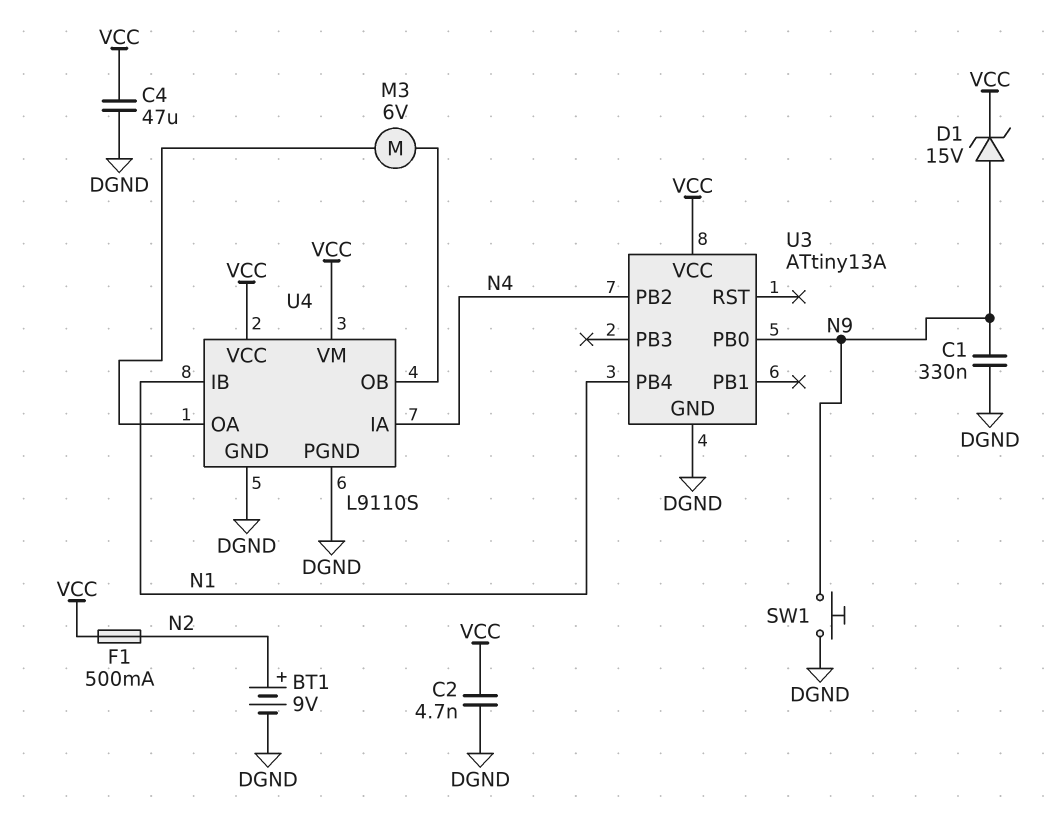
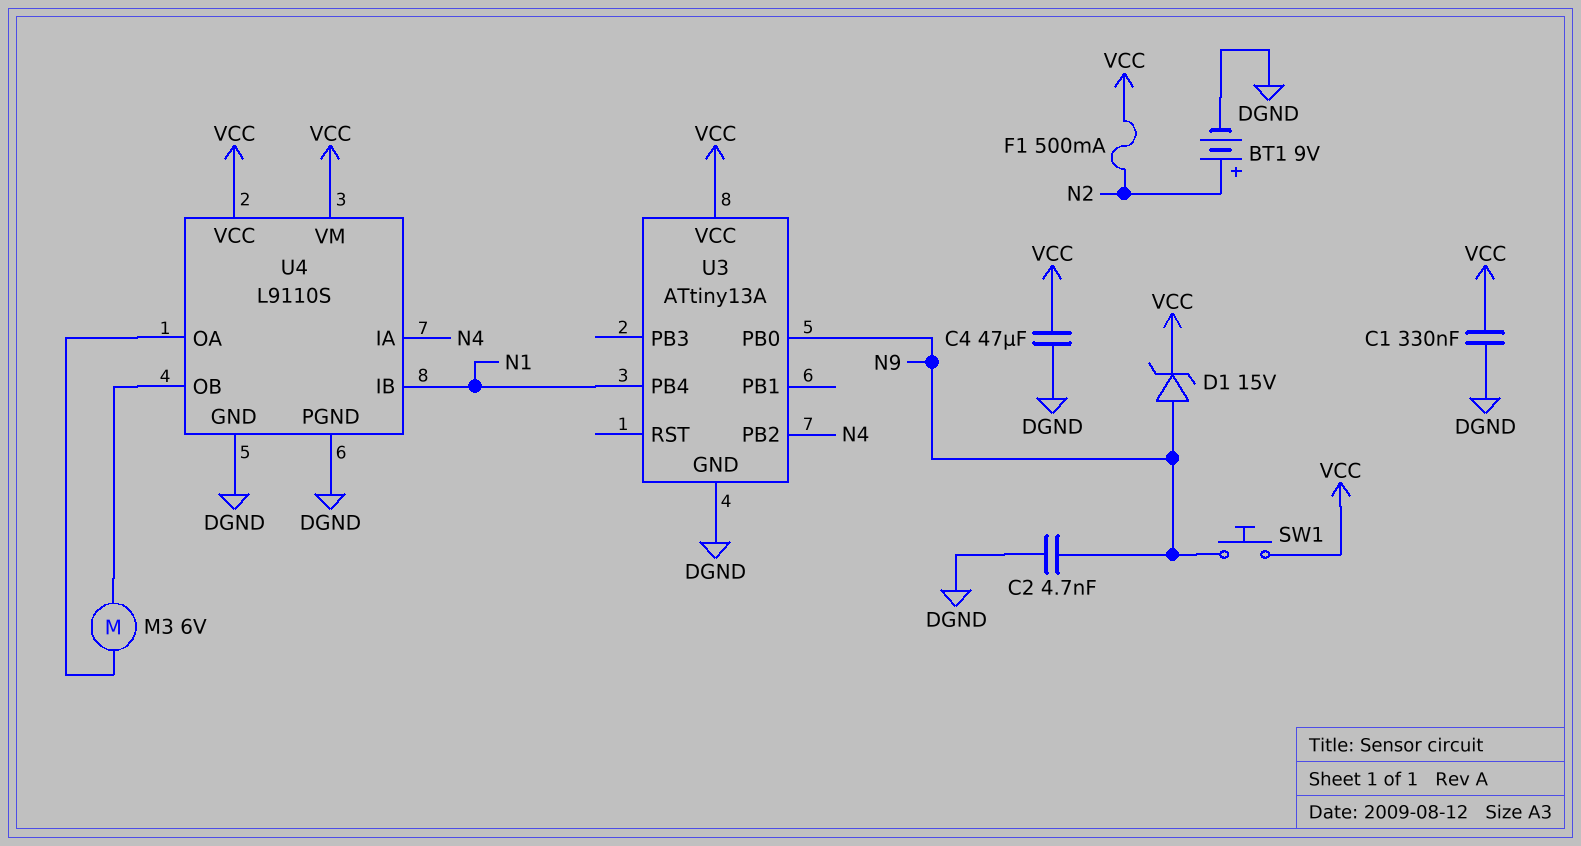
C1: 330nF (DGND, N9) -> 330nF (DGND, VCC)
C2: 4.7nF (DGND, VCC) -> 4.7nF (DGND, N9)
SW1: button (DGND, N9) -> button (N9, VCC)

